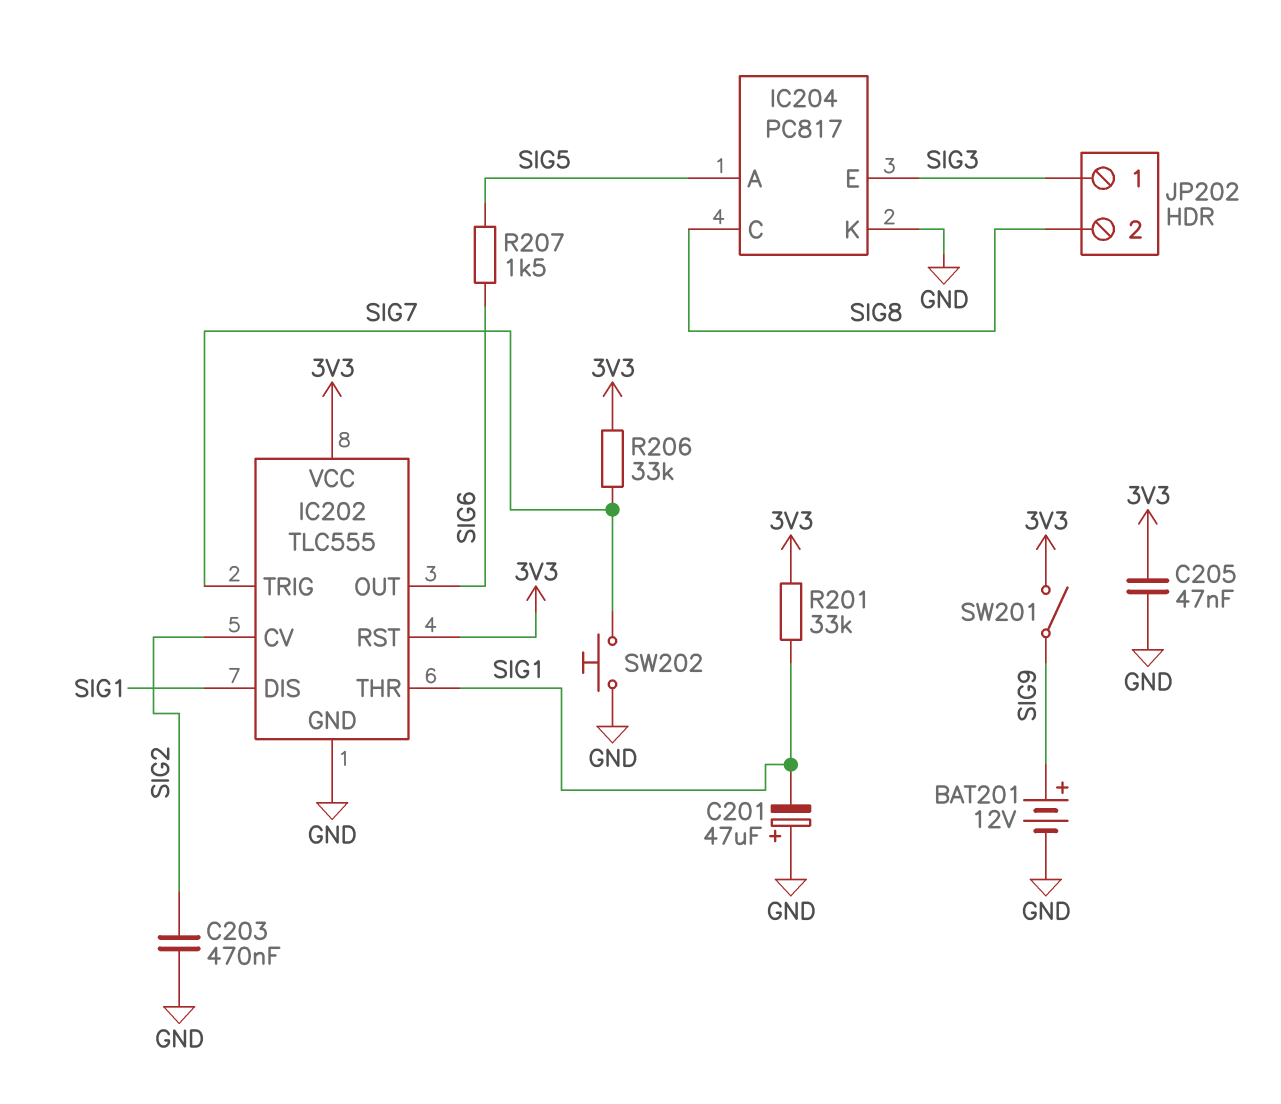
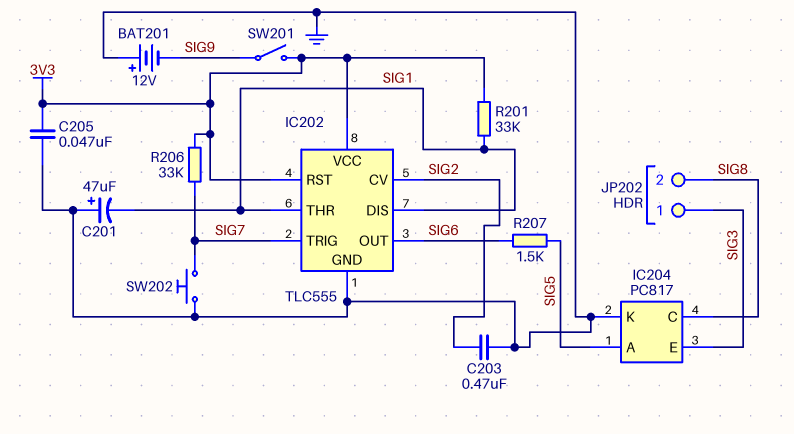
BAT201: 12V (plus SIG9, minus GND) -> 12V (plus GND, minus SIG9)

